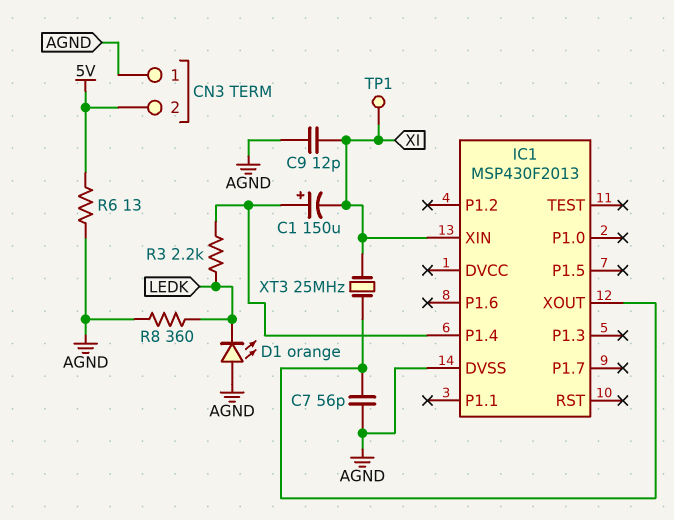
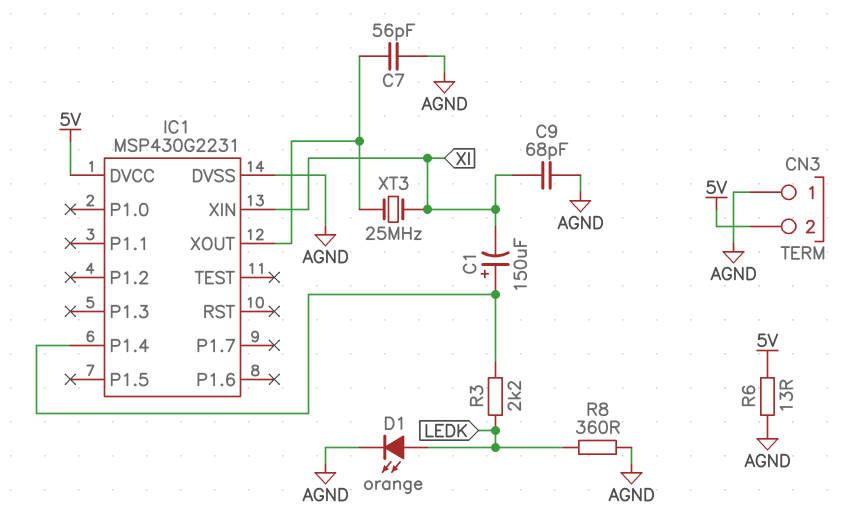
C9: 12pF (AGND, XI) -> 68pF (AGND, XI)
D1: LED orange (A AGND, K LEDK) -> LED orange (A LEDK, K AGND)
IC1: MSP430F2013 -> MSP430G2231
IC1 pin DVCC: none -> 5V
TP1: test point (XI) -> none

